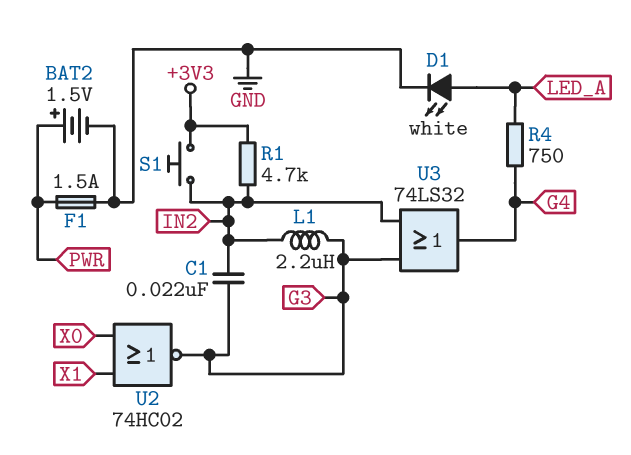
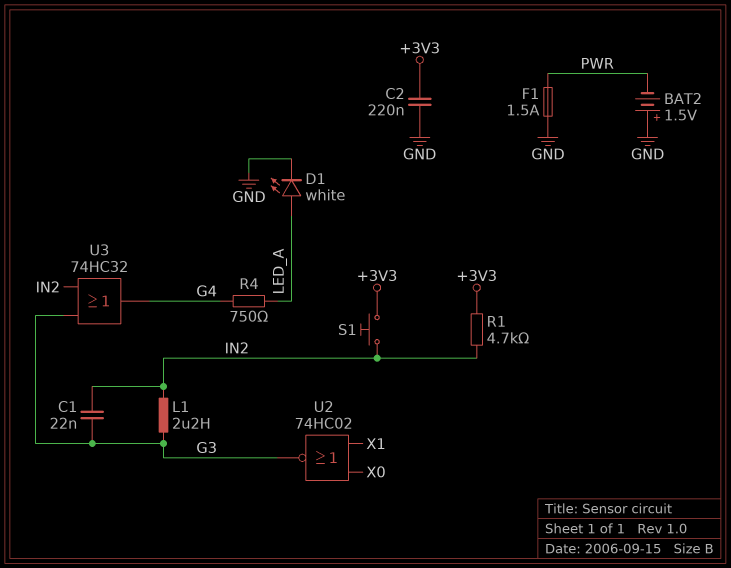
BAT2: 1.5V (plus PWR, minus GND) -> 1.5V (plus GND, minus PWR)
C2: none -> 220nF (+3V3, GND)
U3: OR 74LS32 (in G3, in IN2, out G4) -> OR 74HC32 (in G3, in IN2, out G4)

